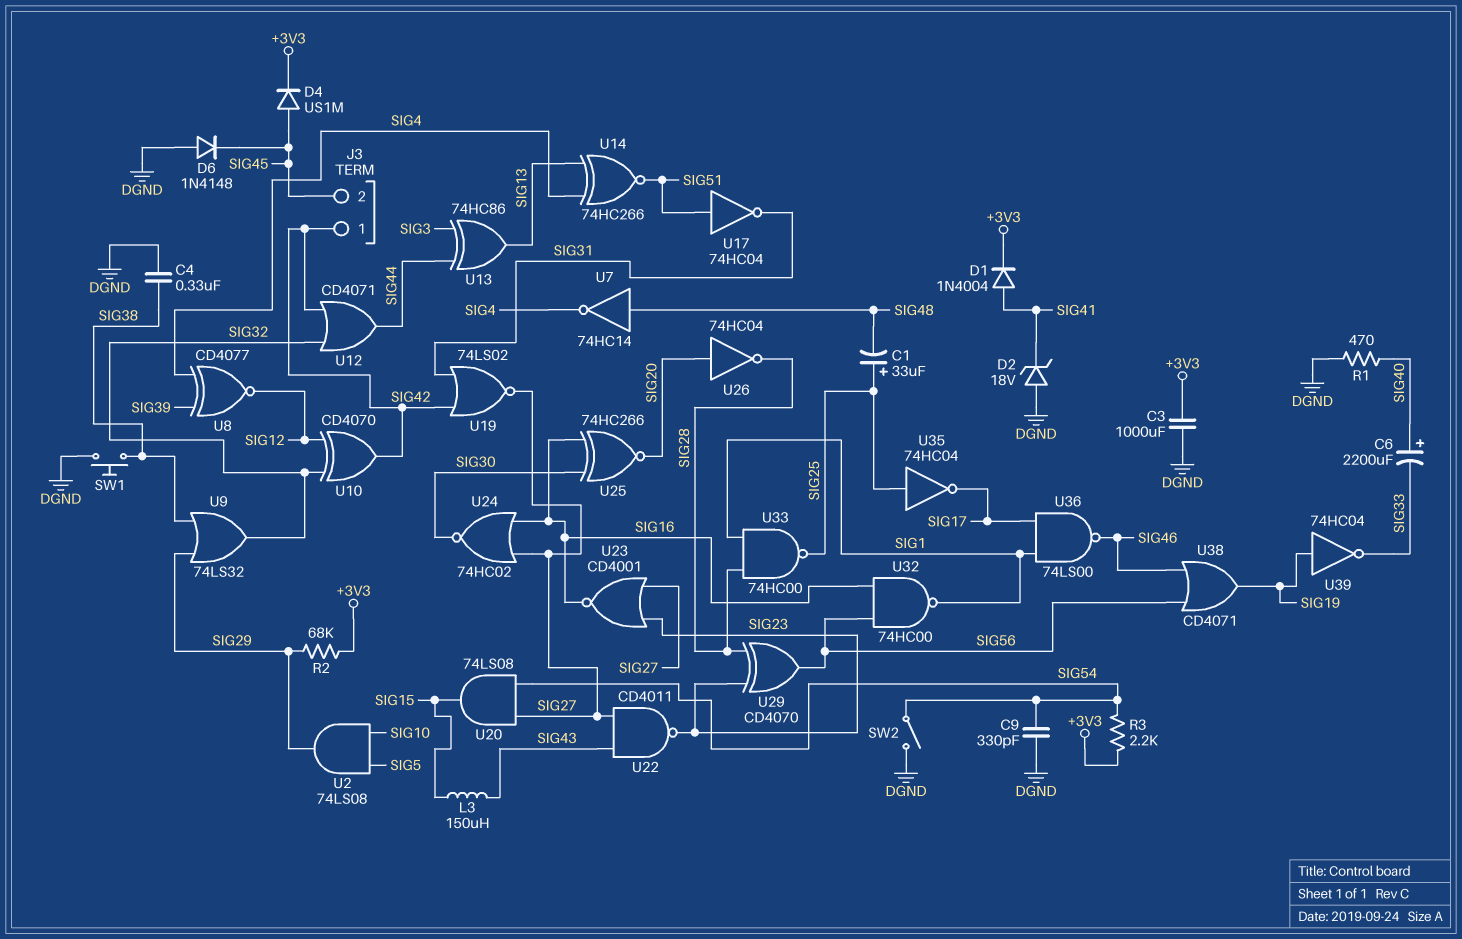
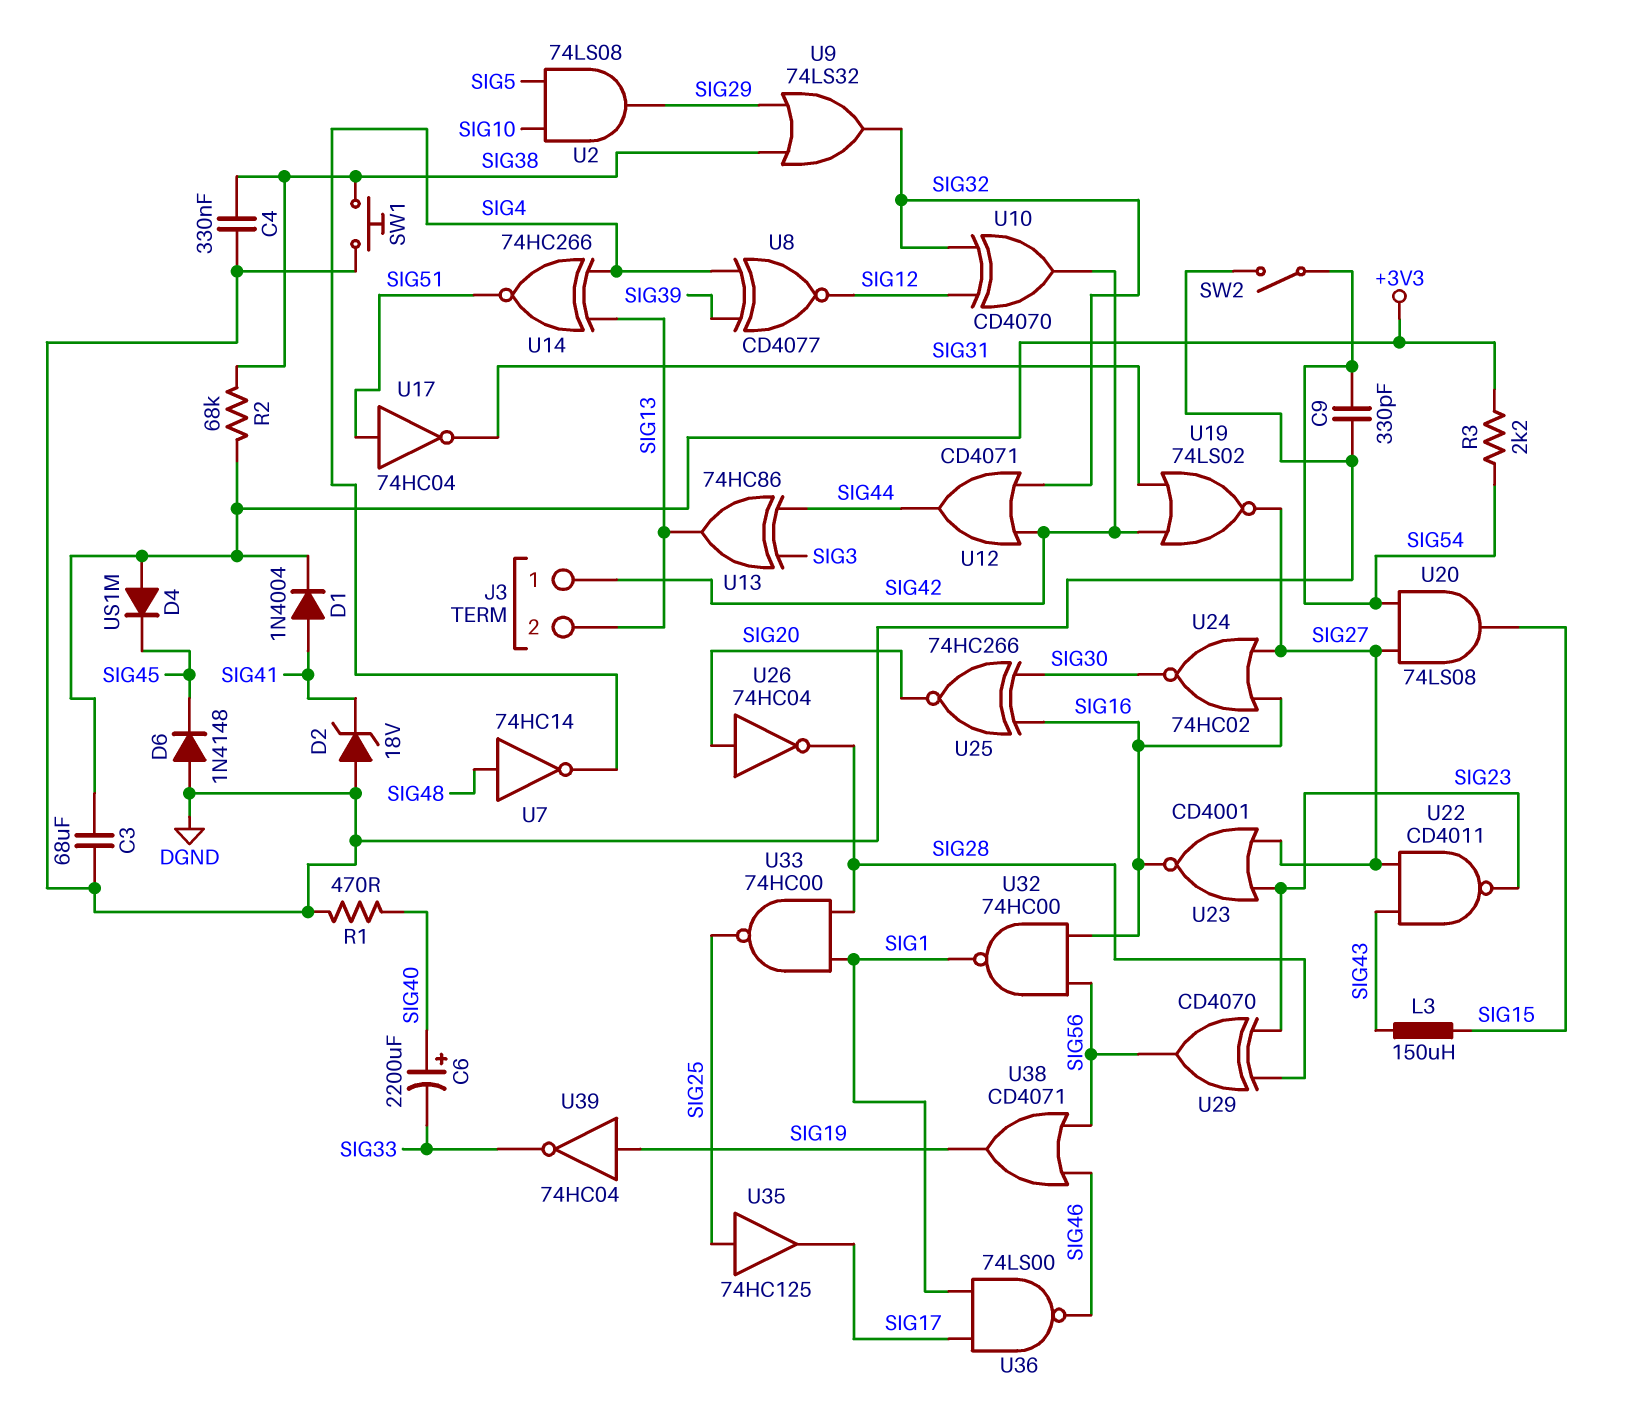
C1: 33uF (plus SIG25, minus SIG48) -> none
C3: 1000uF (+3V3, DGND) -> 68uF (+3V3, DGND)
D4: diode US1M (A SIG45, K +3V3) -> diode US1M (A +3V3, K SIG45)
J3 pin 2: SIG45 -> SIG13
R2: 68k (+3V3, SIG29) -> 68k (+3V3, SIG38)
U35: NOT 74HC04 (in SIG25, out SIG17) -> buffer 74HC125 (in SIG25, out SIG17)

